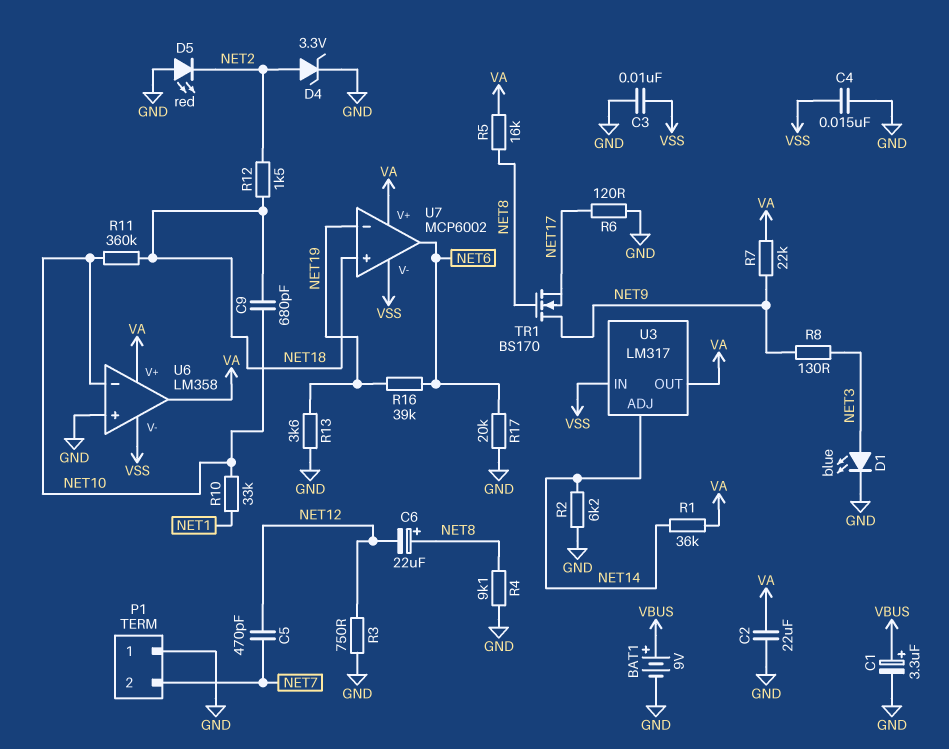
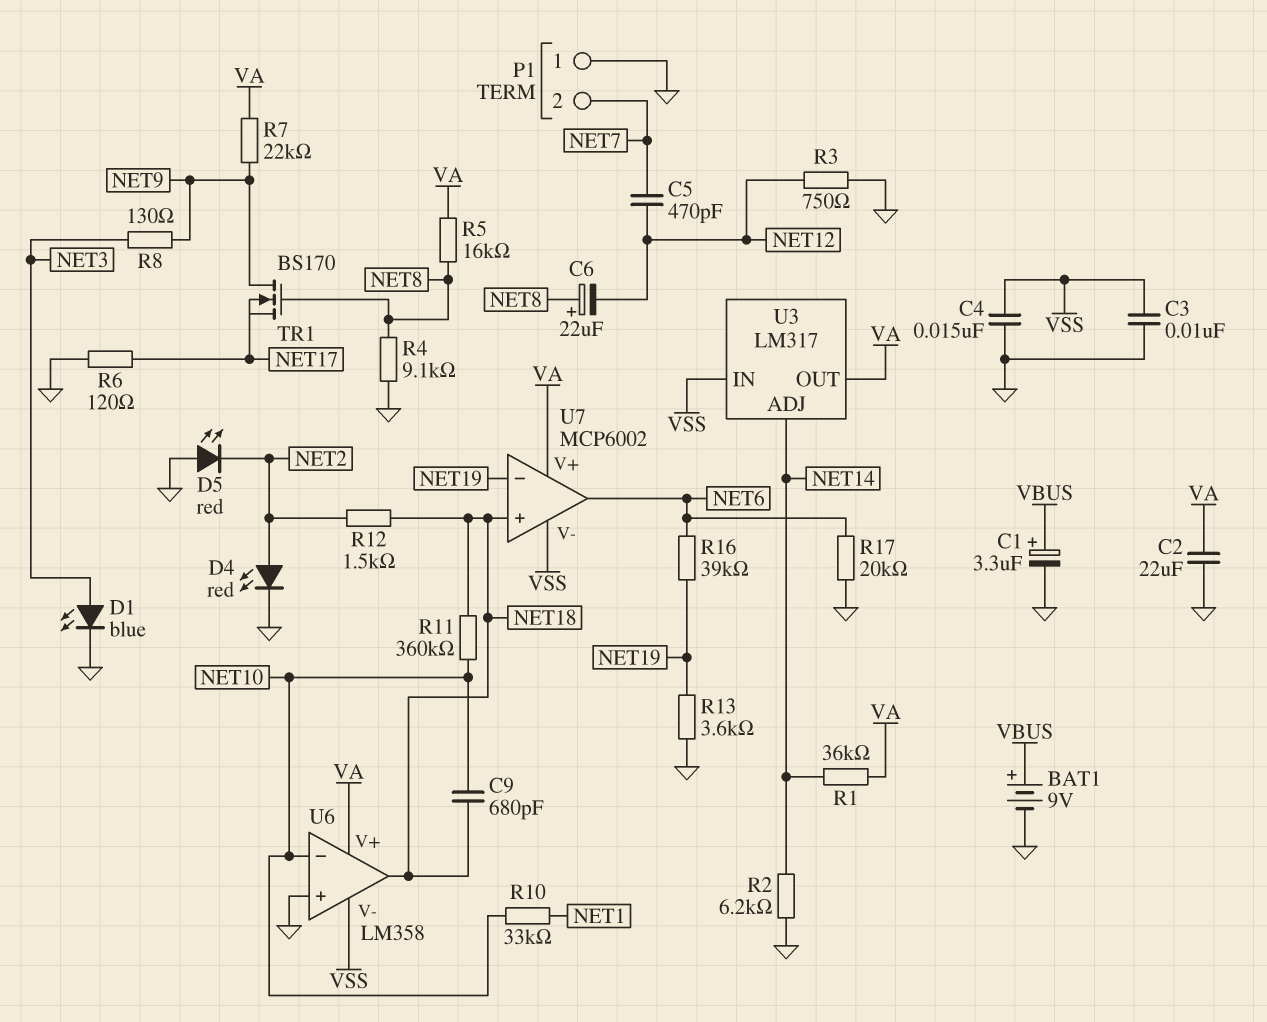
D4: zener 3.3V (A NET2, K GND) -> LED red (A NET2, K GND)
U6 pin out: VA -> NET18

